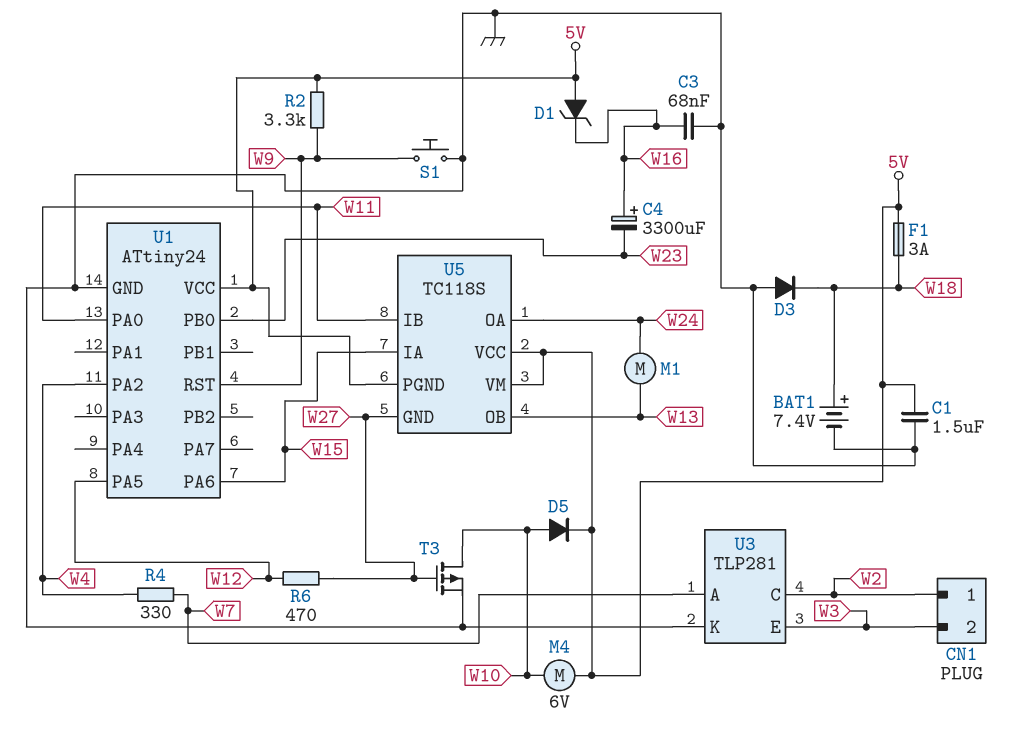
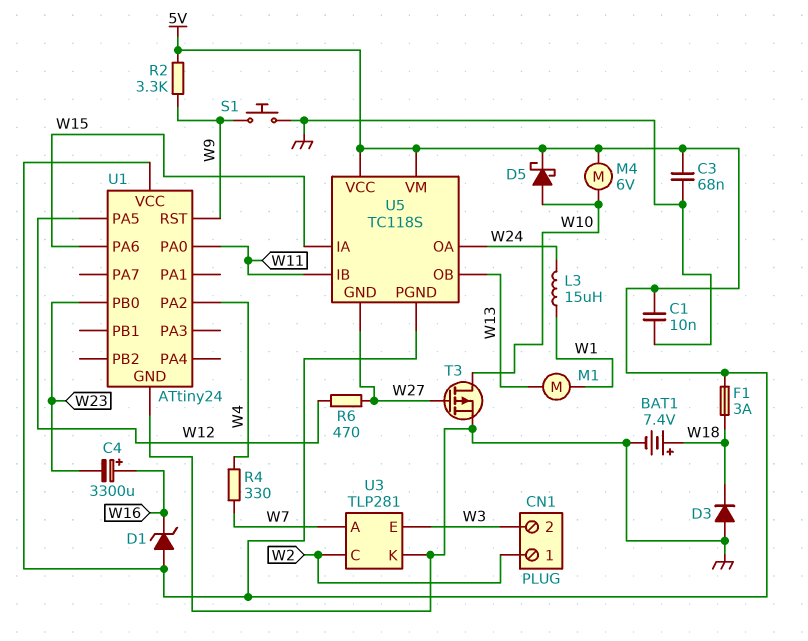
C1: 1.5uF (5V, GND) -> 10nF (5V, GND)
C3: 68nF (GND, W16) -> 68nF (5V, GND)
D5: diode (A W10, K 5V) -> schottky (A W10, K 5V)
L3: none -> 15uH (W1, W24)
M1: motor (W13, W24) -> motor (W1, W13)

